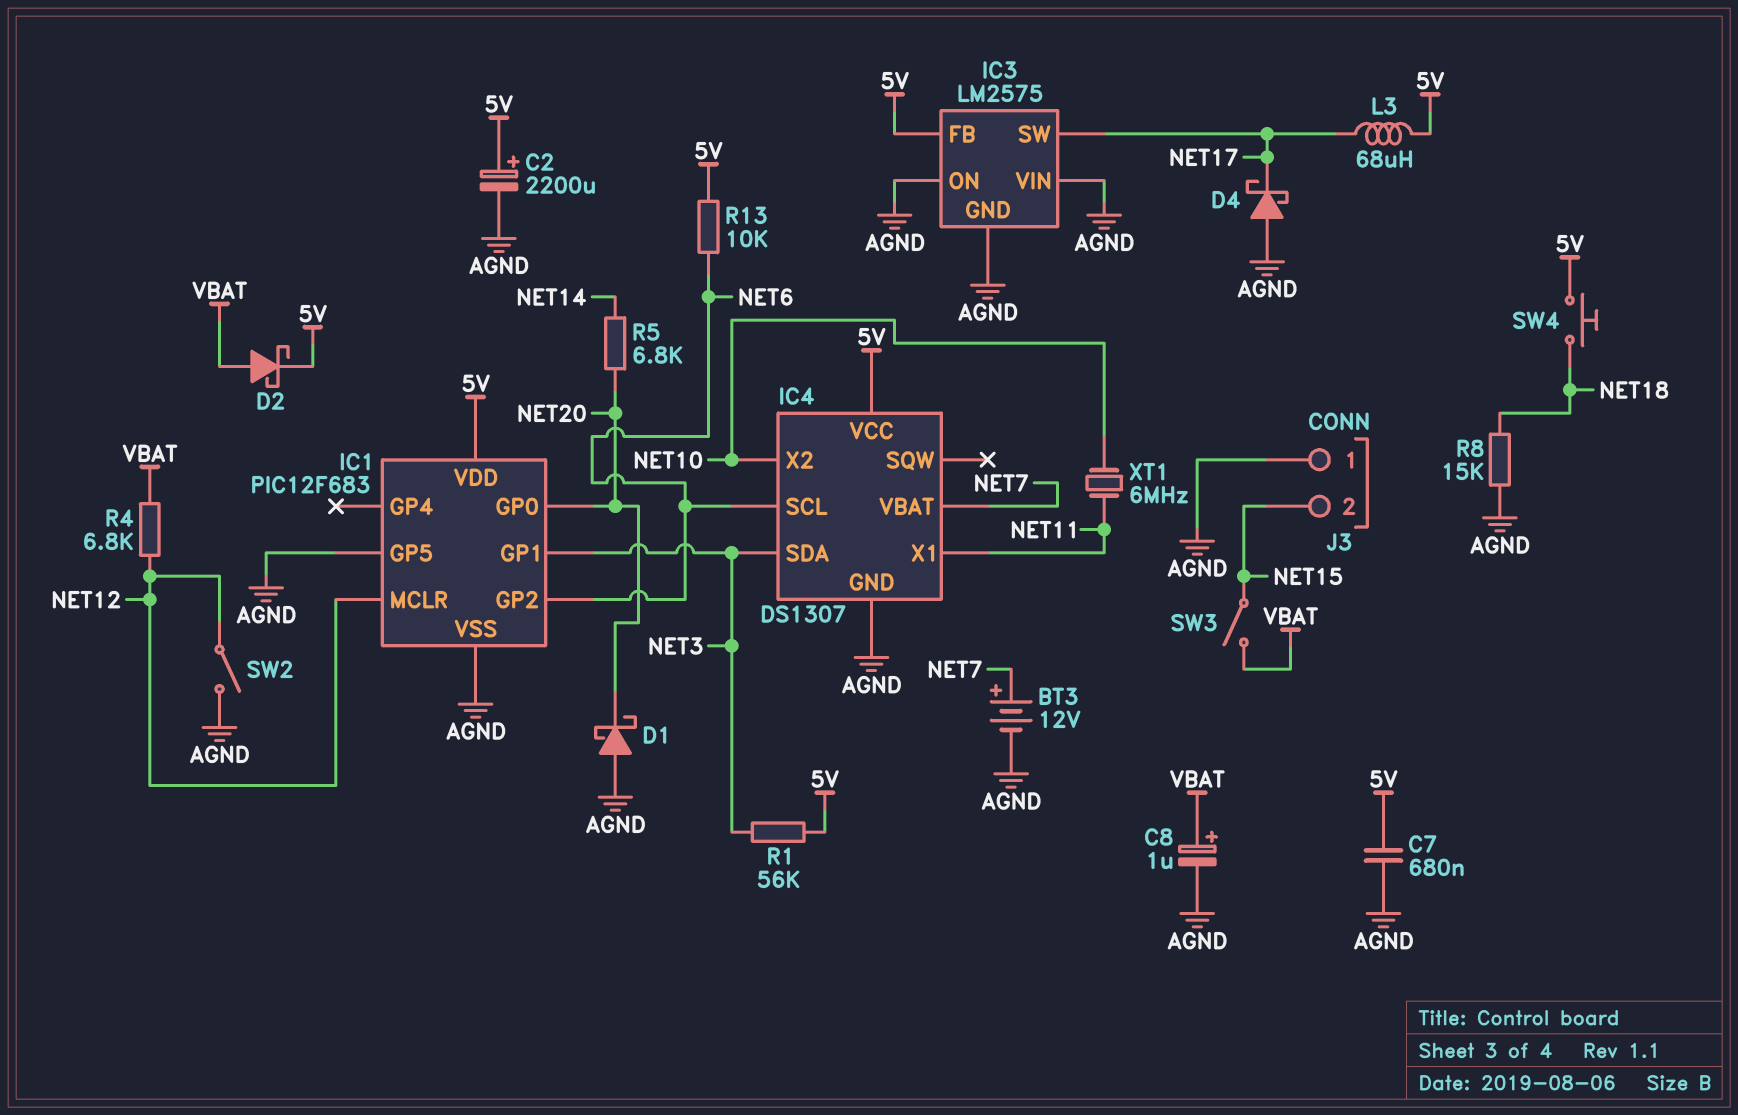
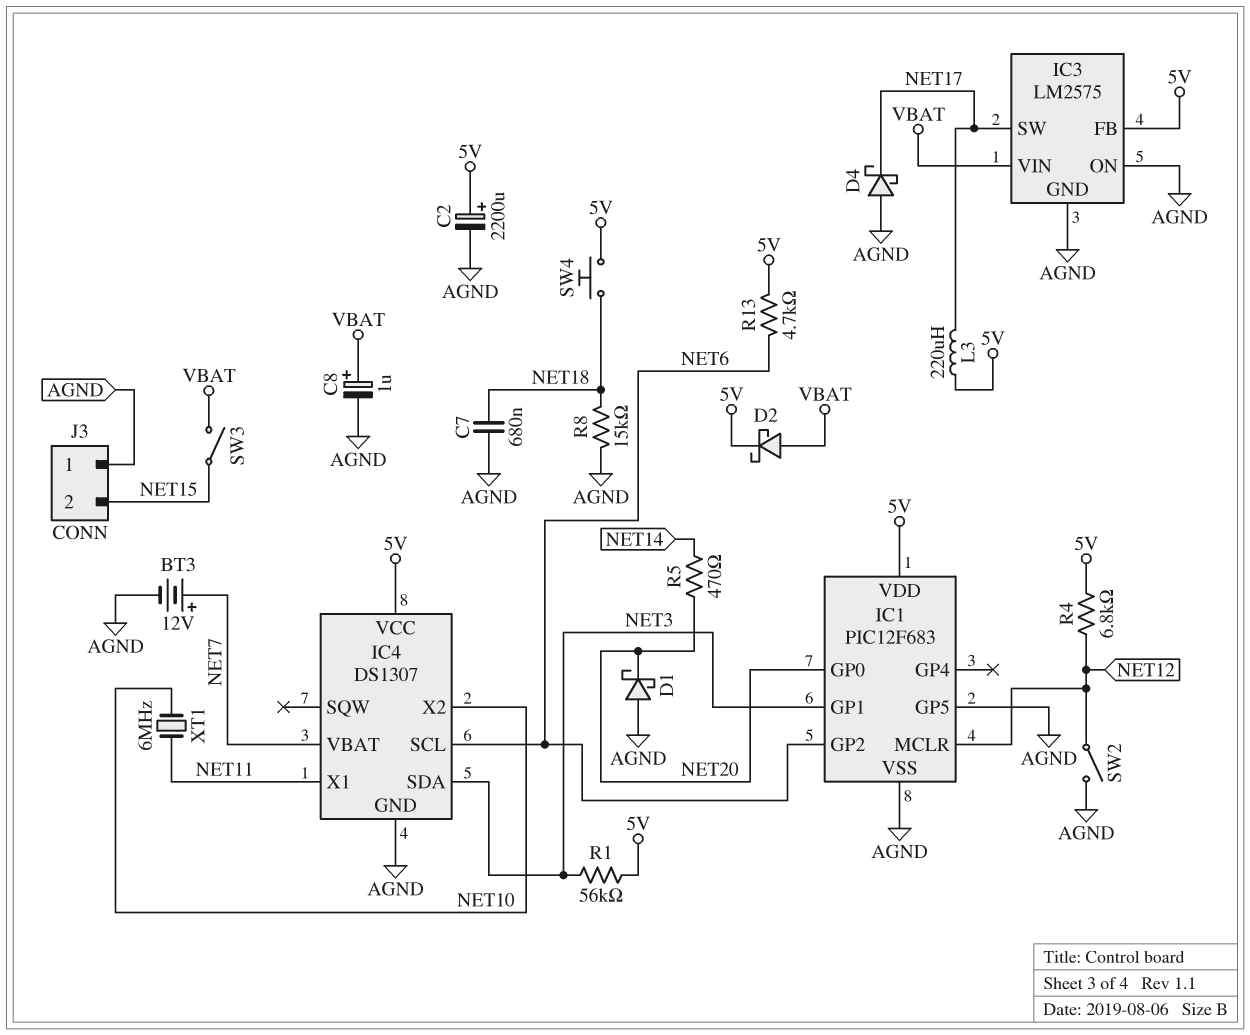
C7: 680nF (5V, AGND) -> 680nF (AGND, NET18)
IC3 pin VIN: AGND -> VBAT
L3: 68uH (5V, NET17) -> 220uH (5V, NET17)
R4: 6.8k (NET12, VBAT) -> 6.8k (5V, NET12)
R5: 6.8k (NET14, NET20) -> 470 (NET14, NET20)
R13: 10k (5V, NET6) -> 4.7k (5V, NET6)

